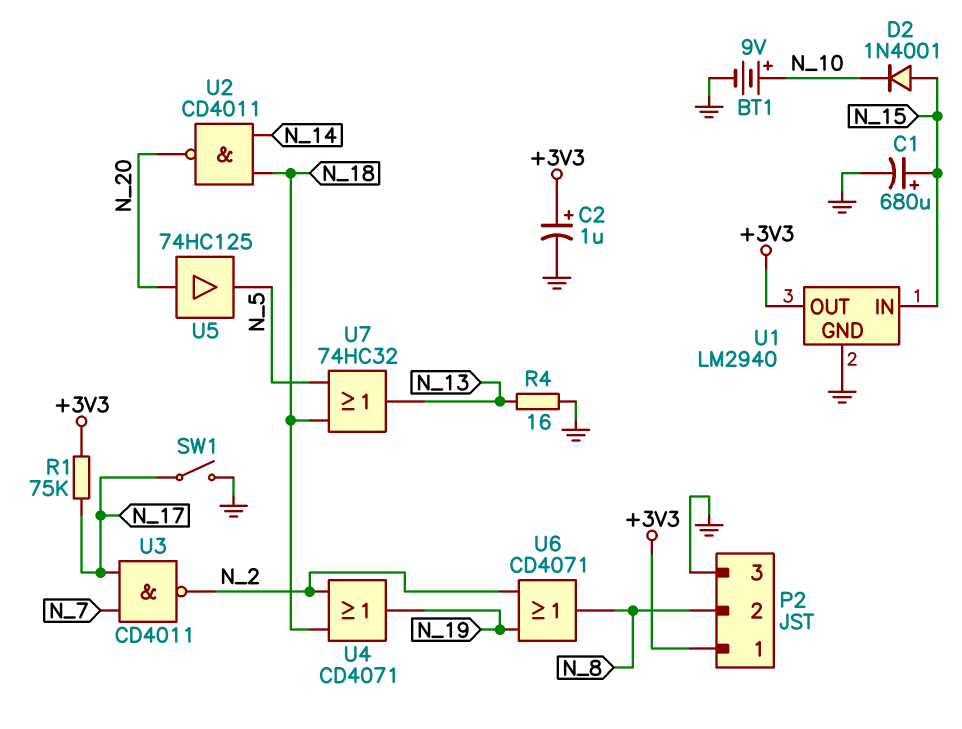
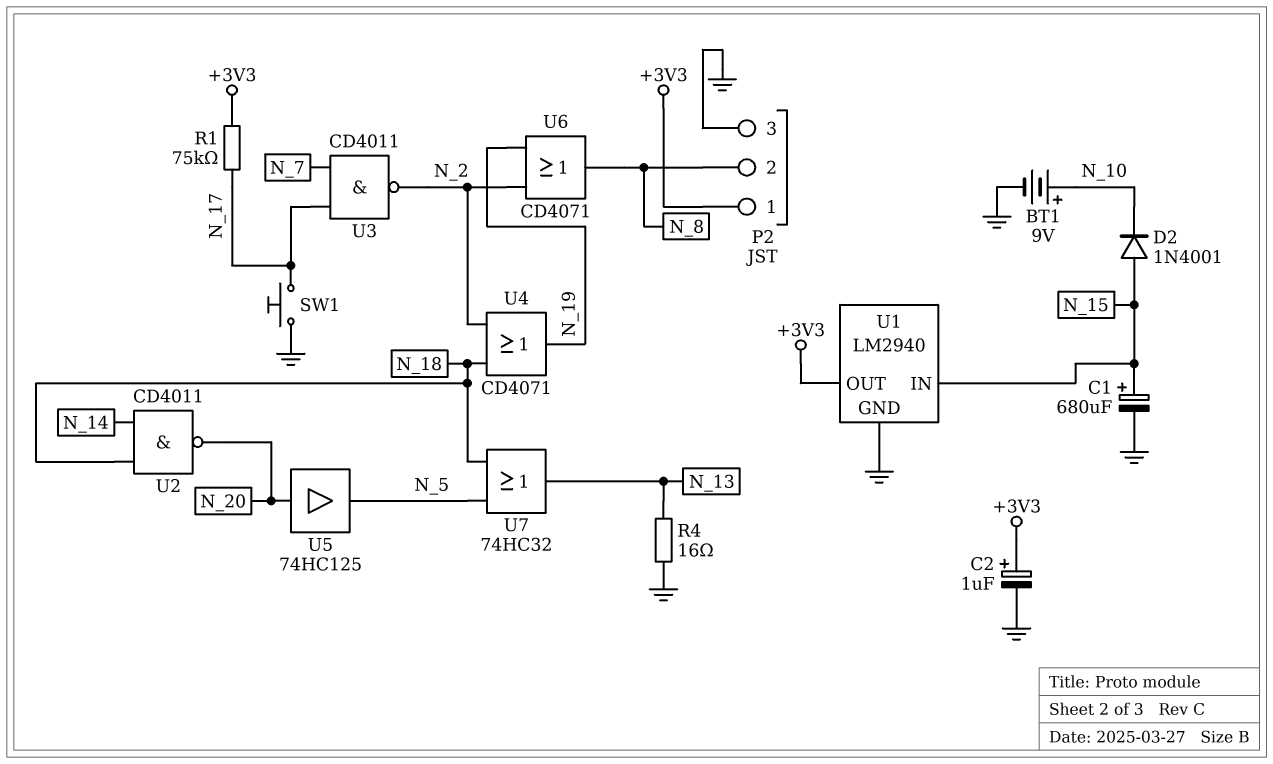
SW1: switch (GND, N_17) -> button (GND, N_17)

